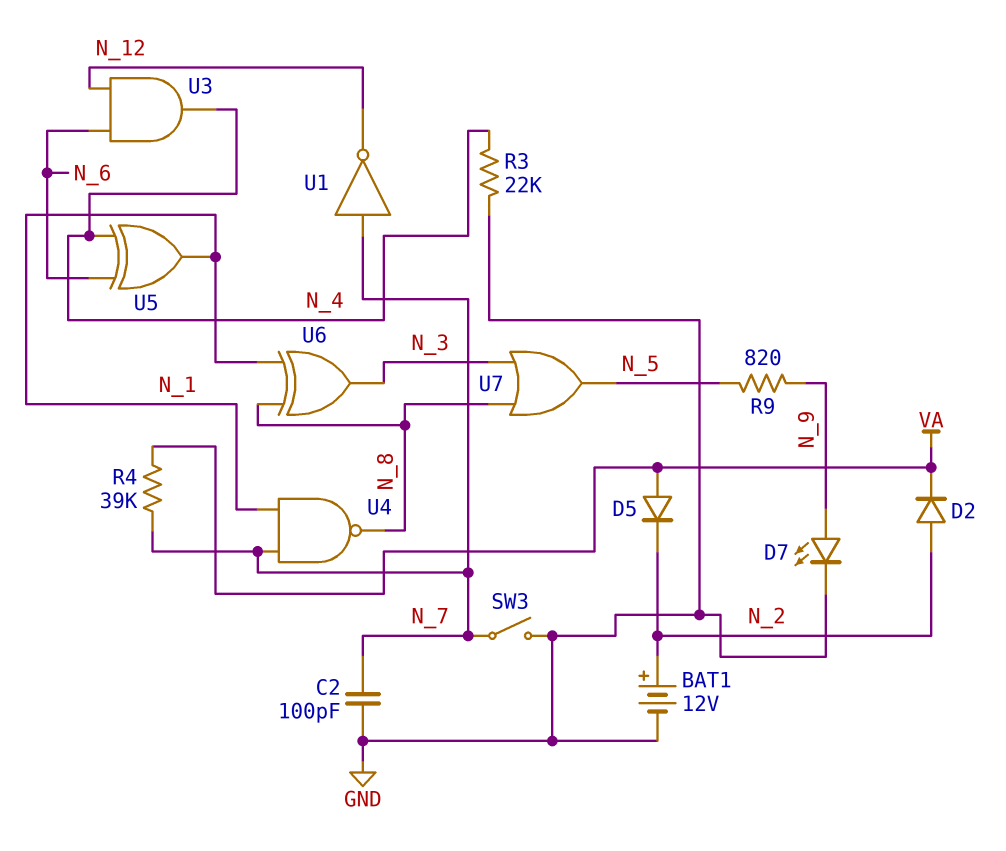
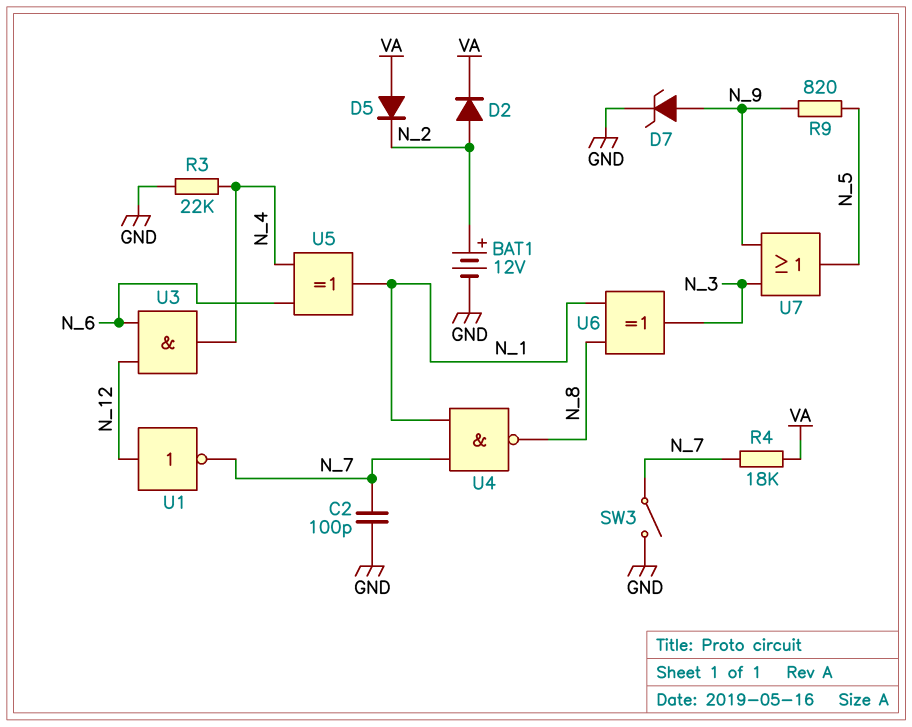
D7: LED (A N_9, K GND) -> zener (A N_9, K GND)
R4: 39k (N_7, VA) -> 18k (N_7, VA)
U1: NOT (in N_7, out N_12) -> NOT (in N_12, out N_7)
U7: OR (in N_3, in N_8, out N_5) -> OR (in N_3, in N_9, out N_5)

